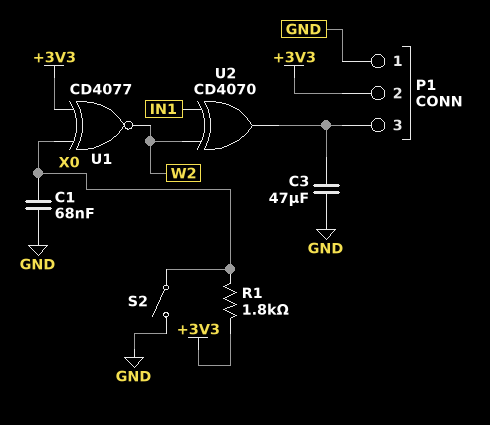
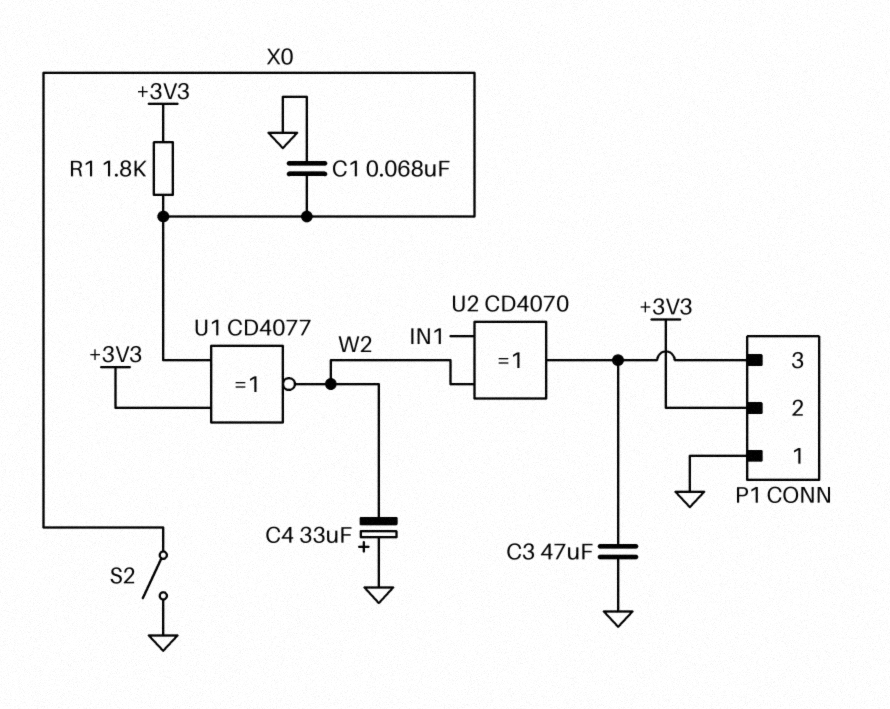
C4: none -> 33uF (plus GND, minus W2)

